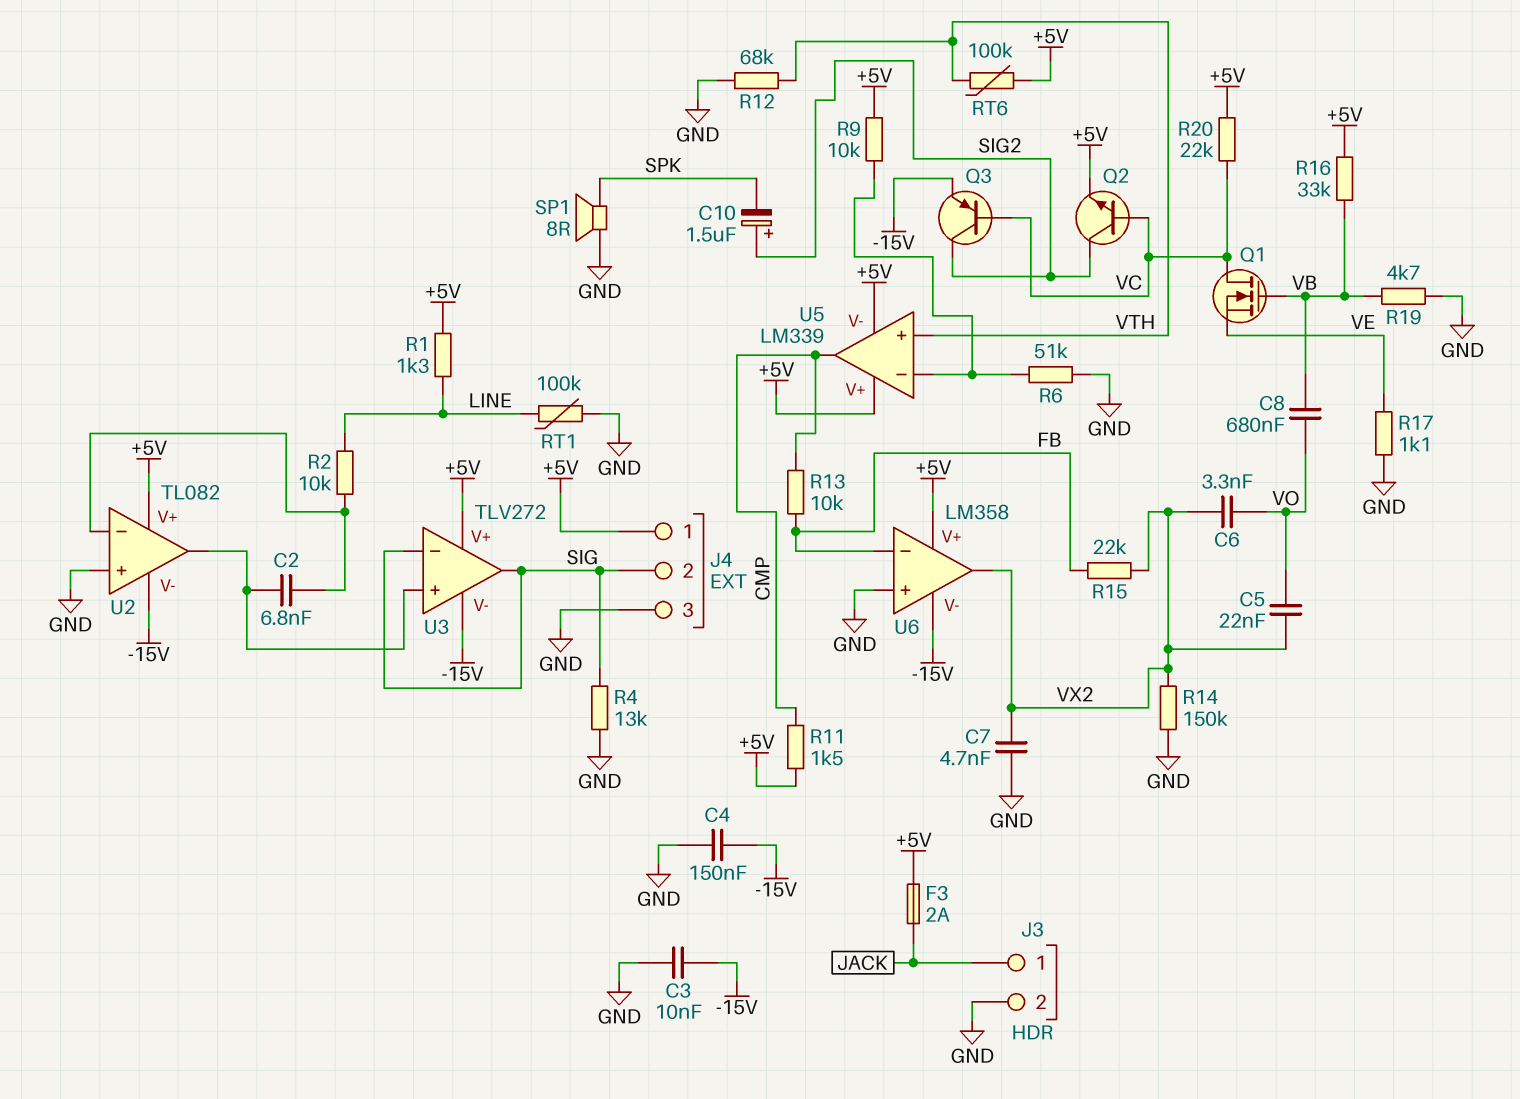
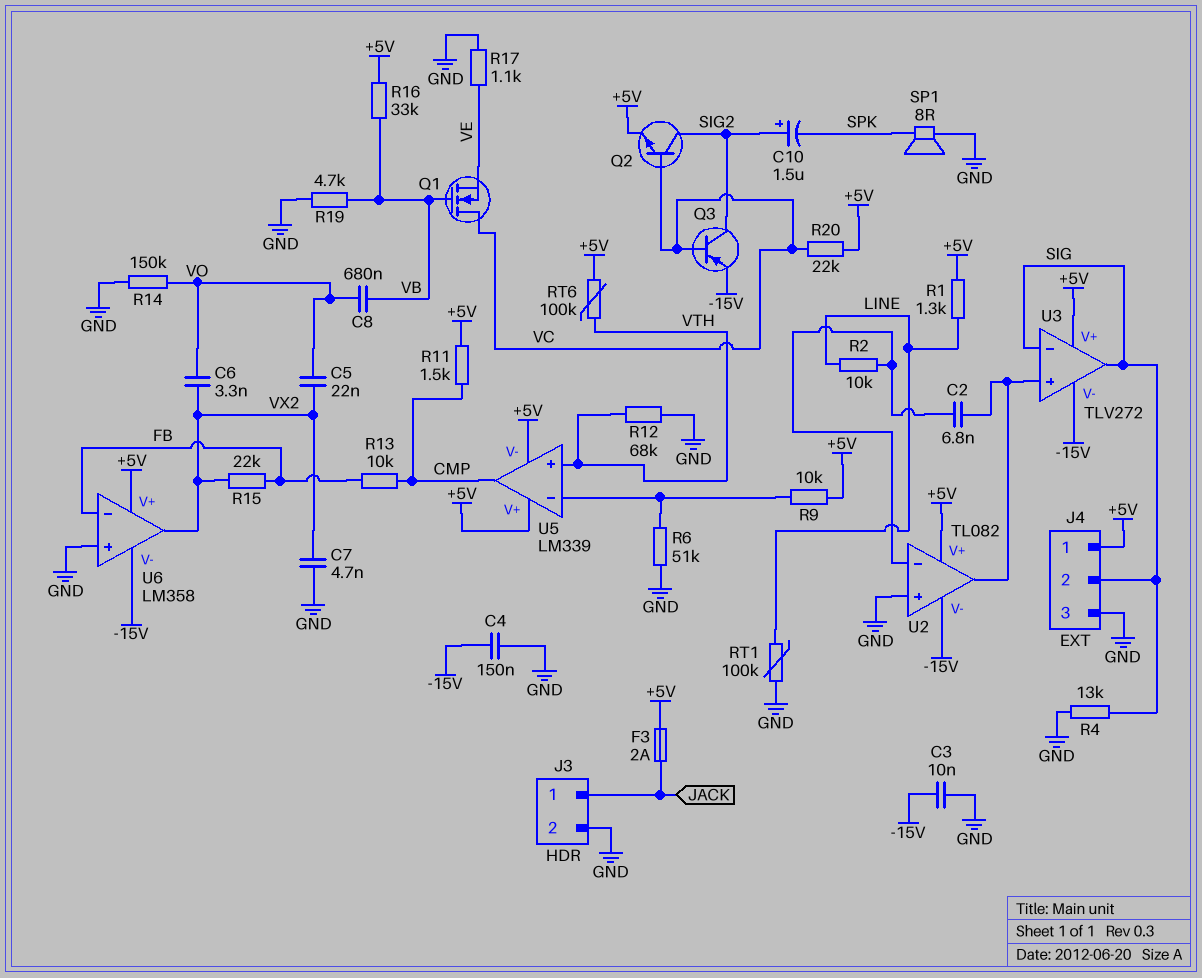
R14: 150k (GND, VX2) -> 150k (GND, VO)

